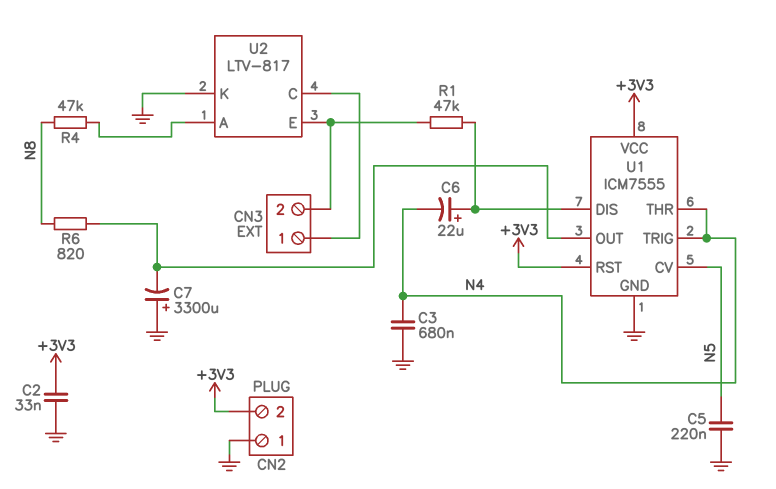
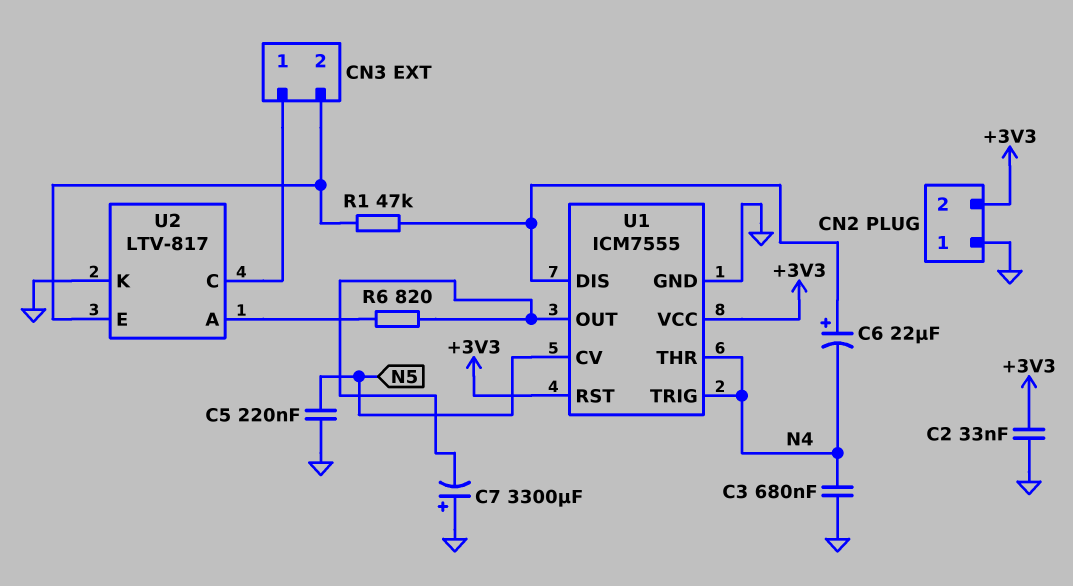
R4: 47k (N8, U2/A) -> none
R6: 820 (N8, U1/OUT) -> 820 (U1/OUT, U2/A)

